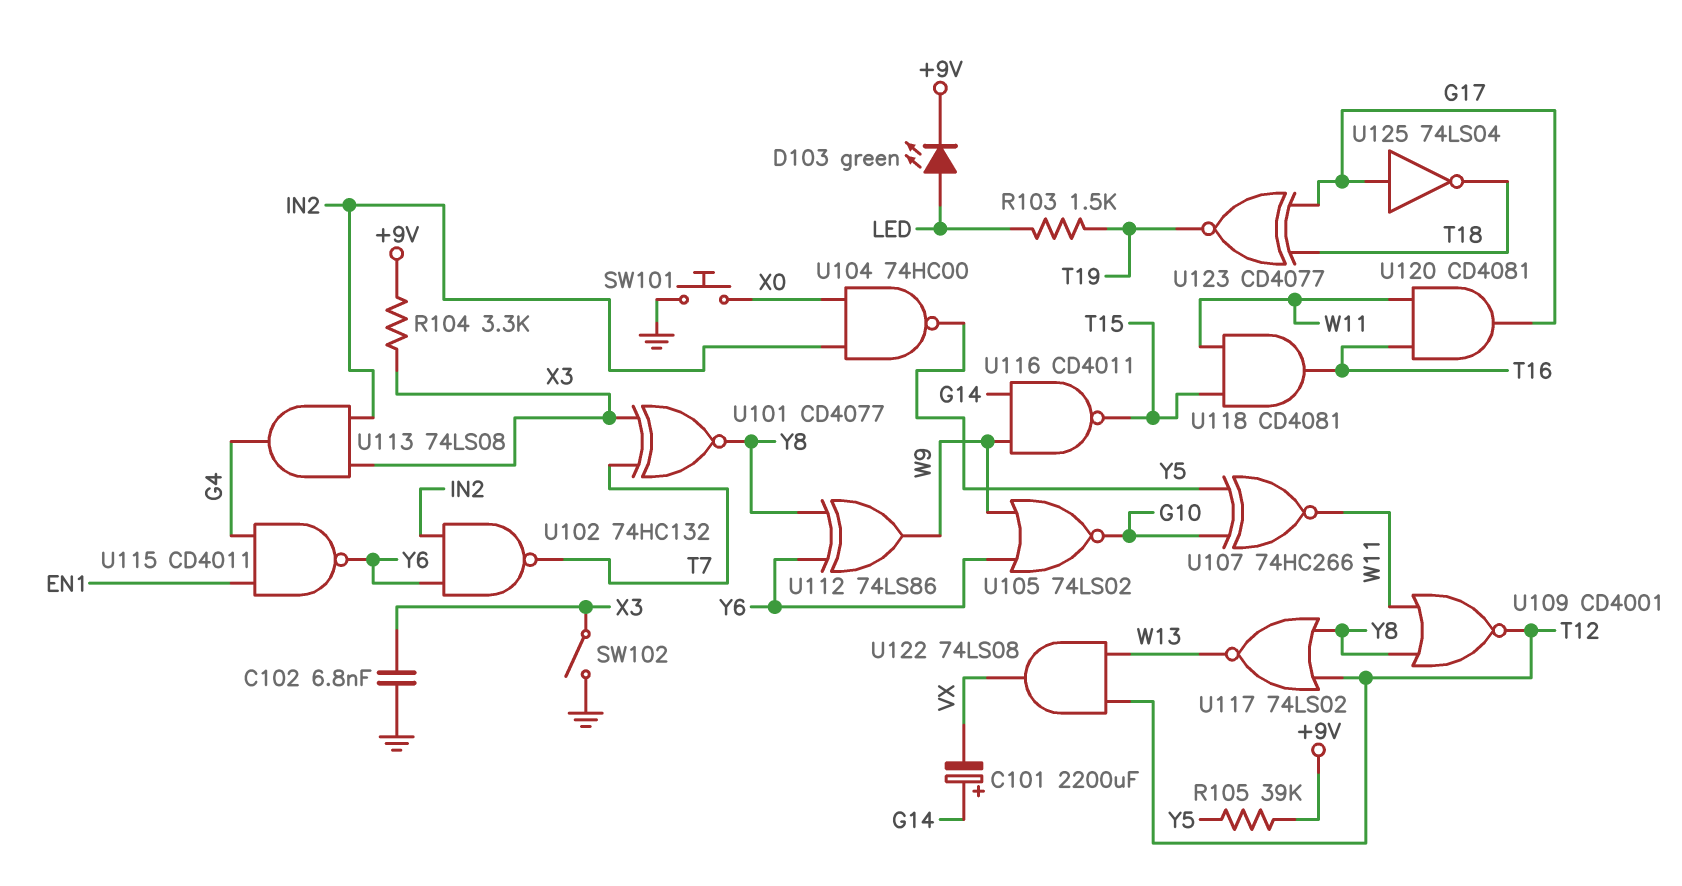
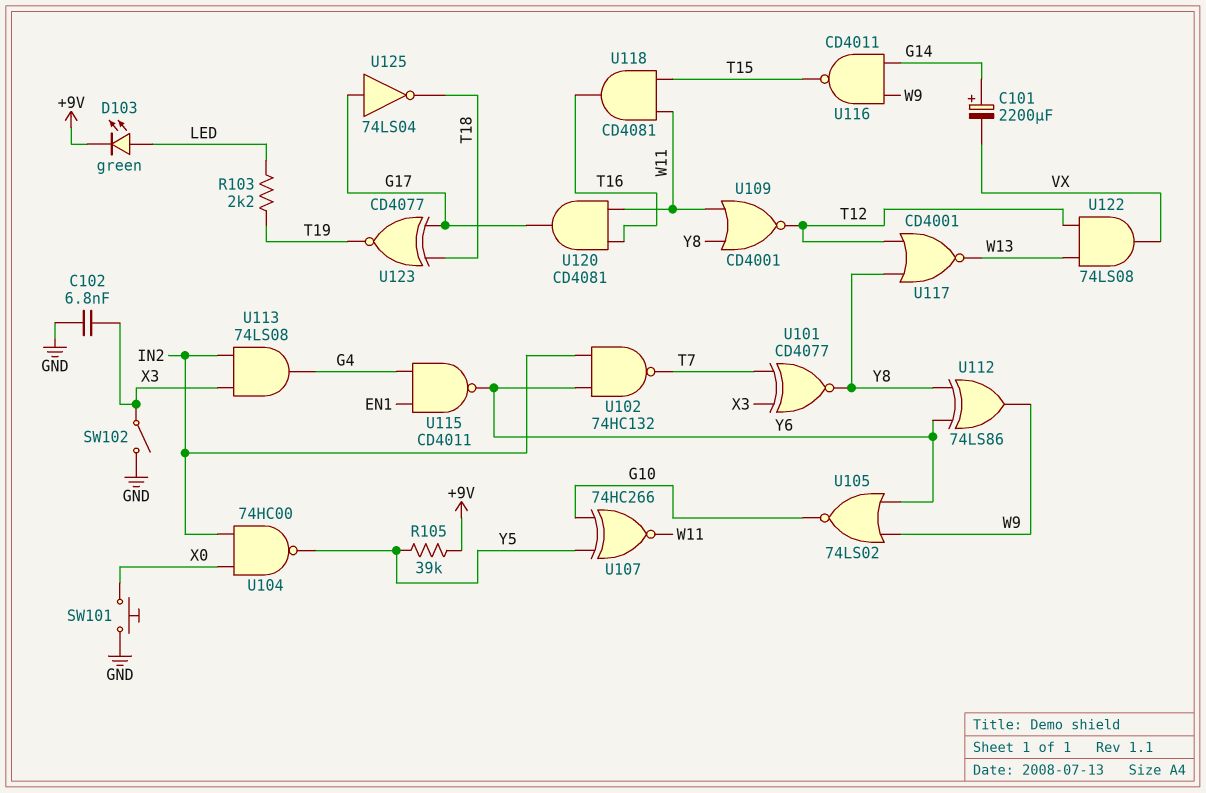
R103: 1.5k (LED, T19) -> 2.2k (LED, T19)
R104: 3.3k (+9V, X3) -> none
U117: NOR 74LS02 (in T12, in Y8, out W13) -> NOR CD4001 (in T12, in Y8, out W13)

